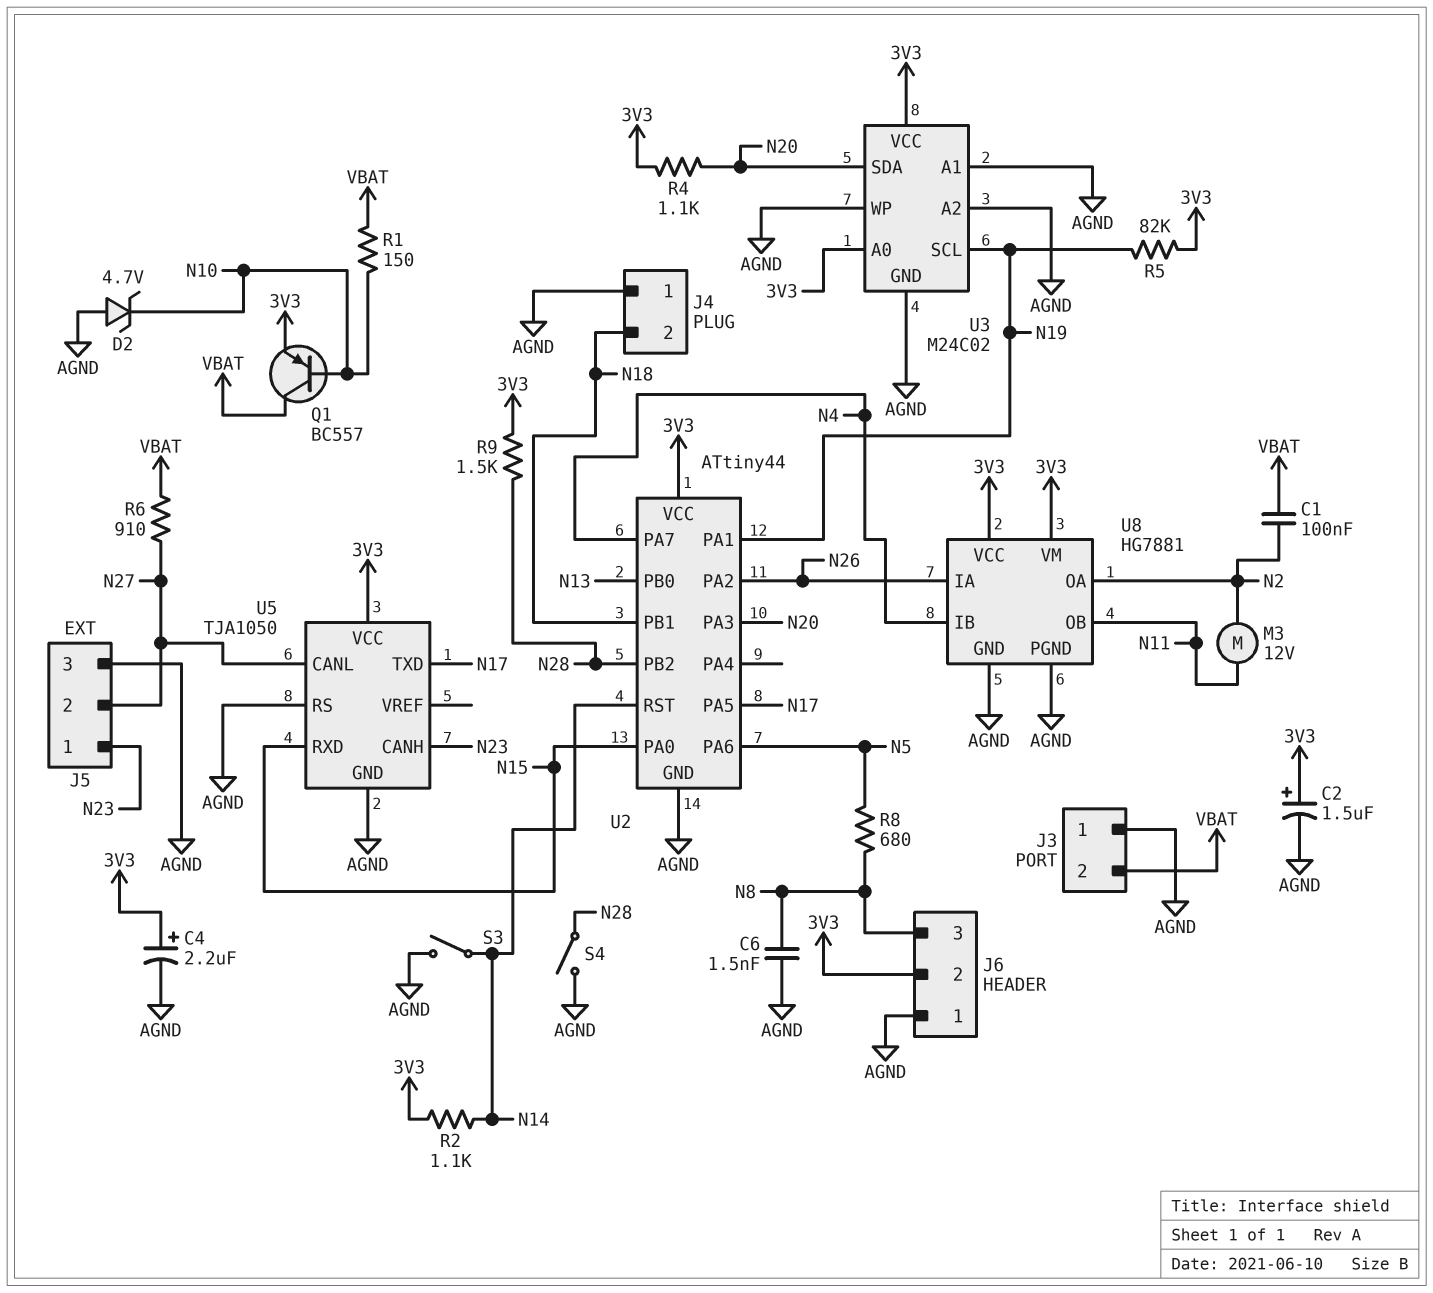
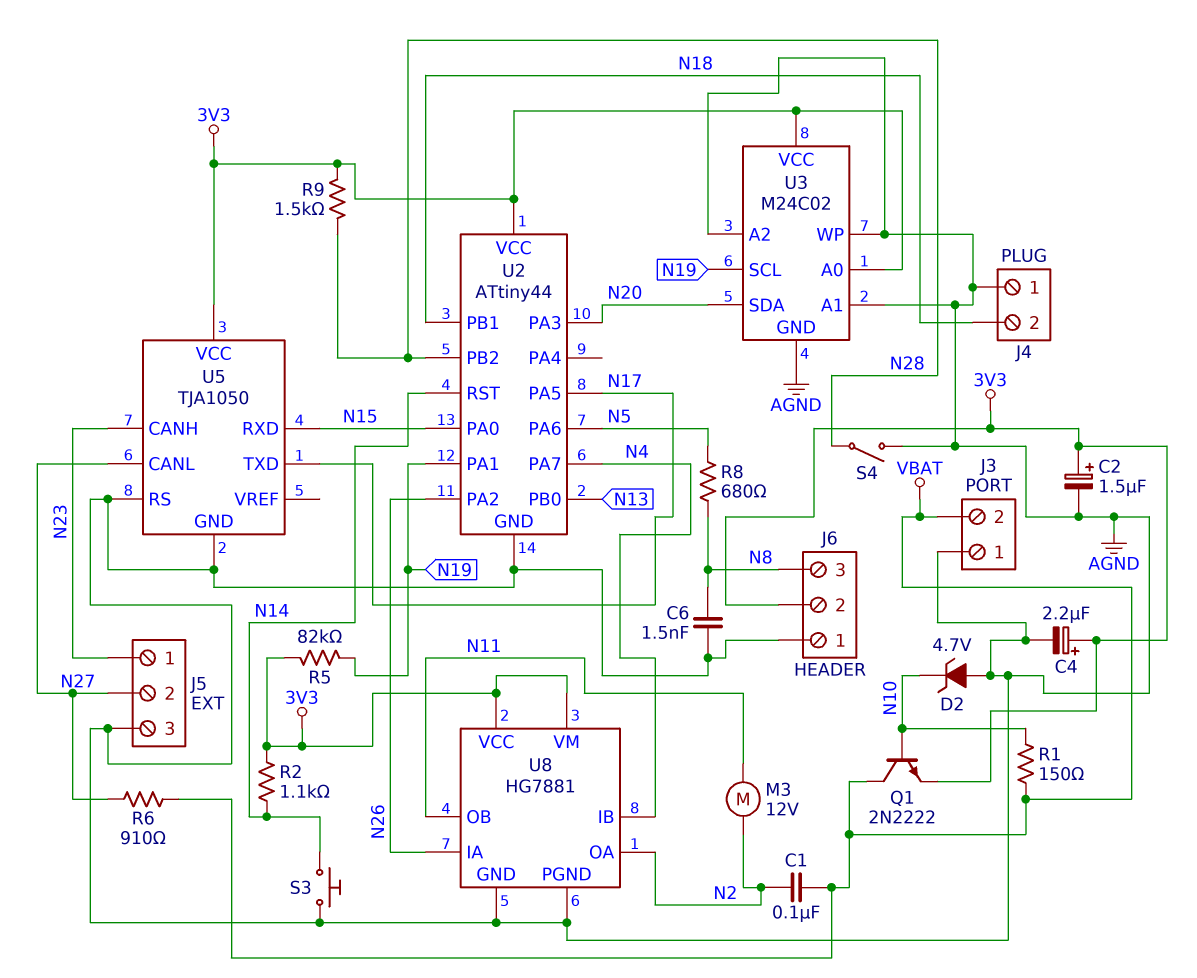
Q1: PNP BC557 (B N10, C VBAT, E 3V3) -> NPN 2N2222 (B N10, C VBAT, E 3V3)
R4: 1.1k (3V3, N20) -> none
S3: switch (AGND, N14) -> button (AGND, N14)

